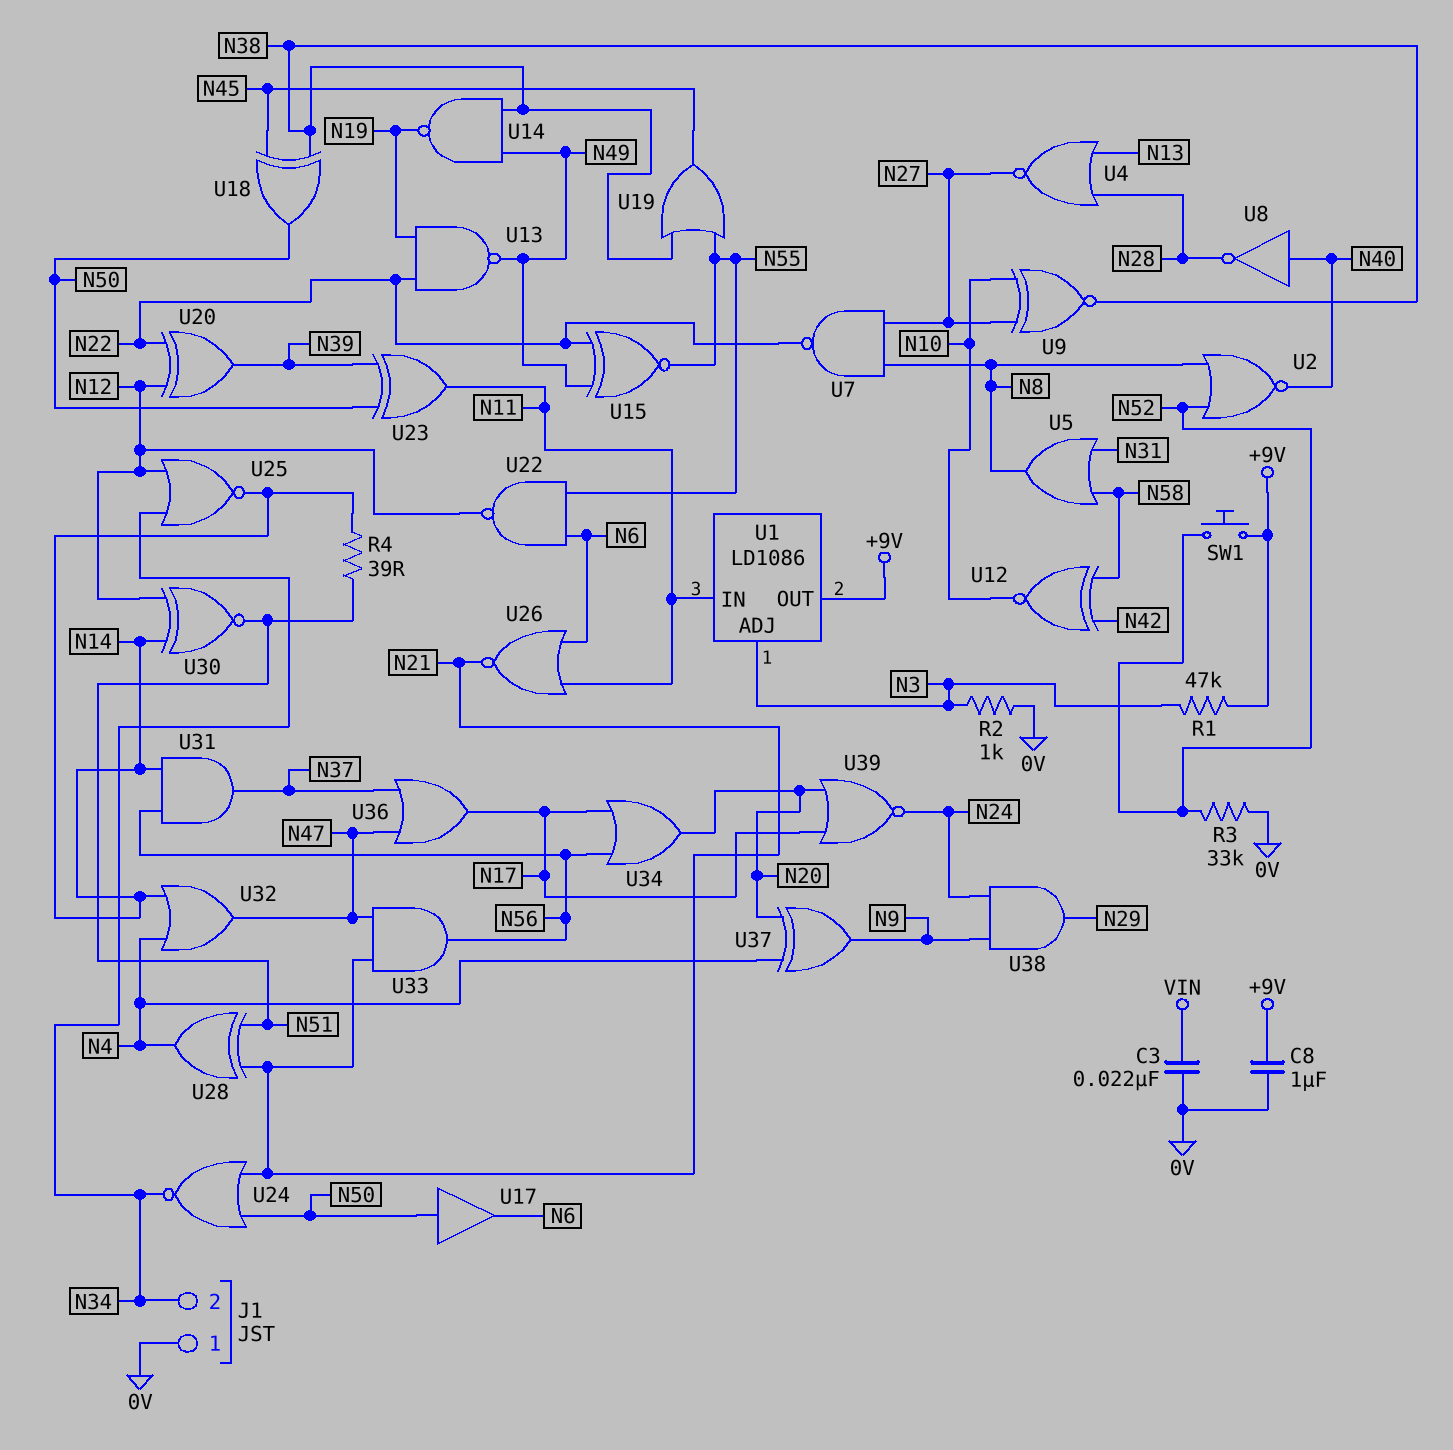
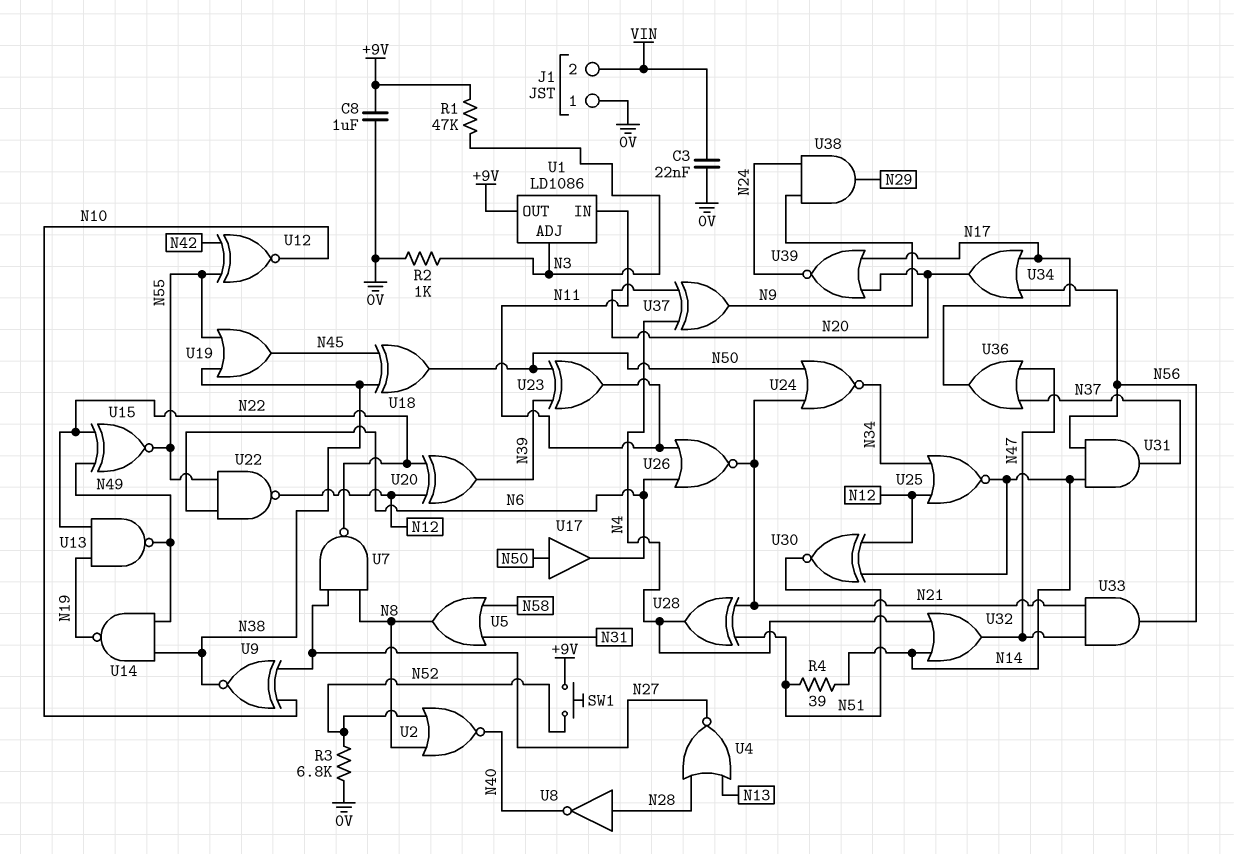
J1 pin 2: N34 -> VIN
R3: 33k (0V, N52) -> 6.8k (0V, N52)
U8: NOT (in N40, out N28) -> NOT (in N28, out N40)
U12: XNOR (in N42, in N58, out N10) -> XNOR (in N42, in N55, out N10)

